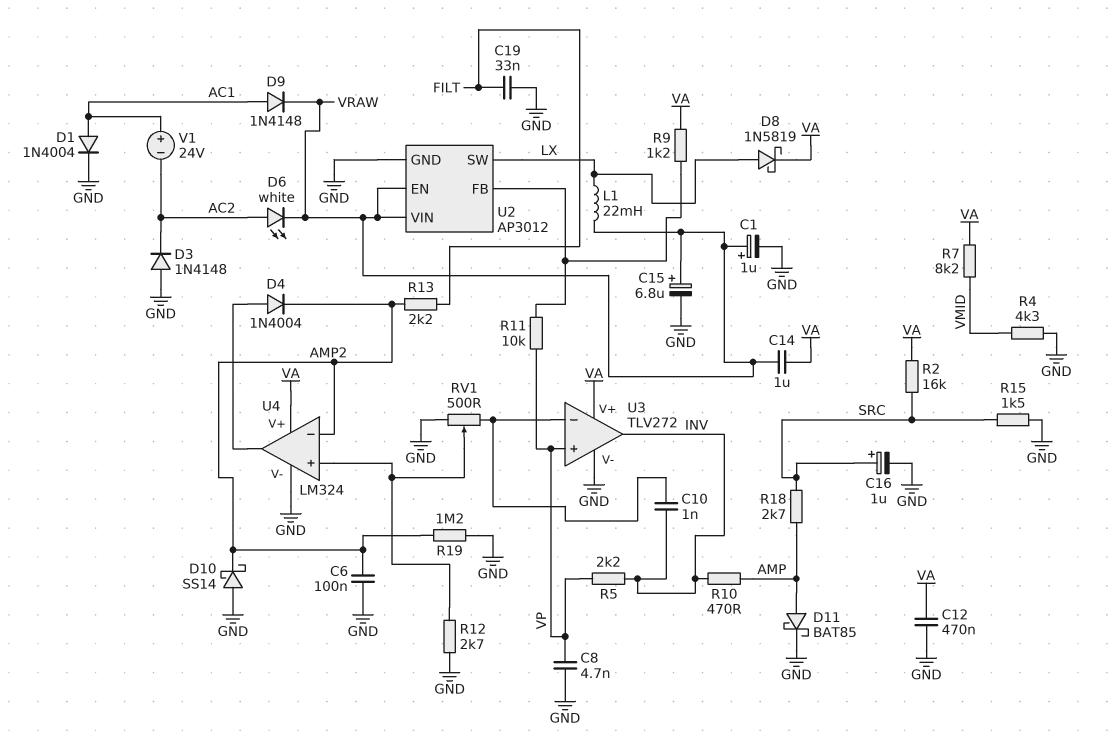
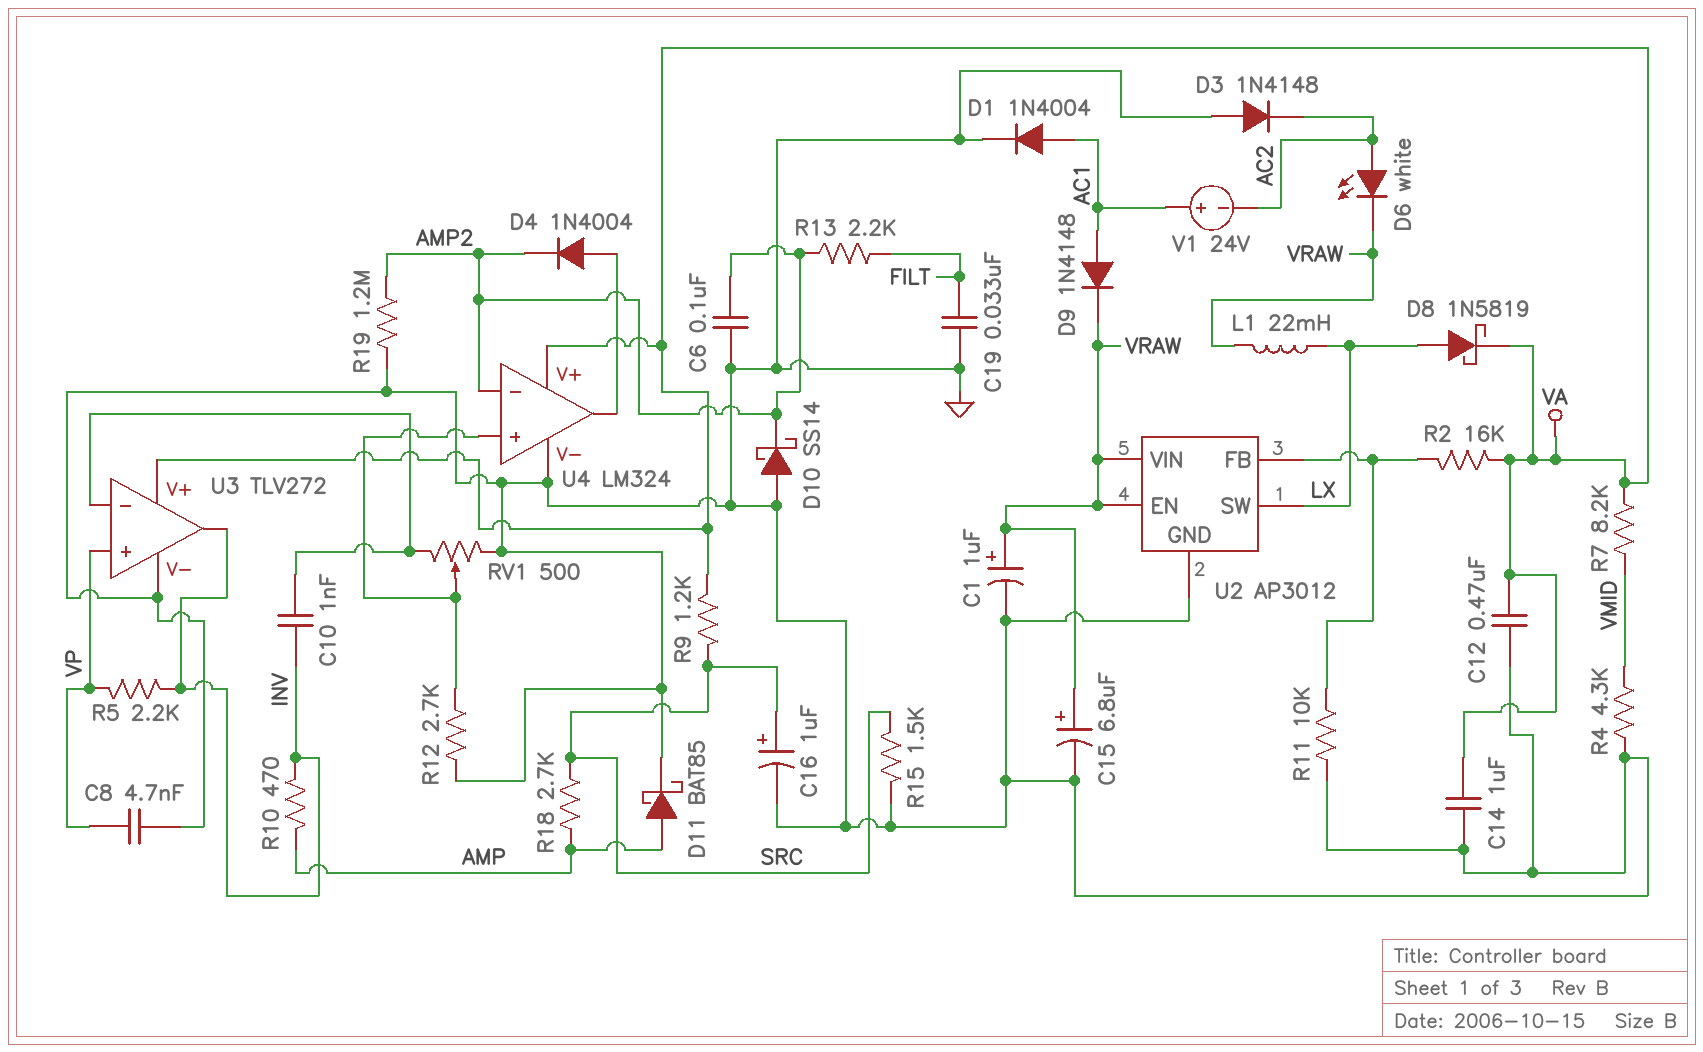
C14: 1uF (VA, VRAW) -> 1uF (GND, VA)
R2: 16k (SRC, VA) -> 16k (U2/FB, VA)
R9: 1.2k (U2/FB, VA) -> 1.2k (SRC, VA)
R11: 10k (U2/FB, VP) -> 10k (GND, U2/FB)

